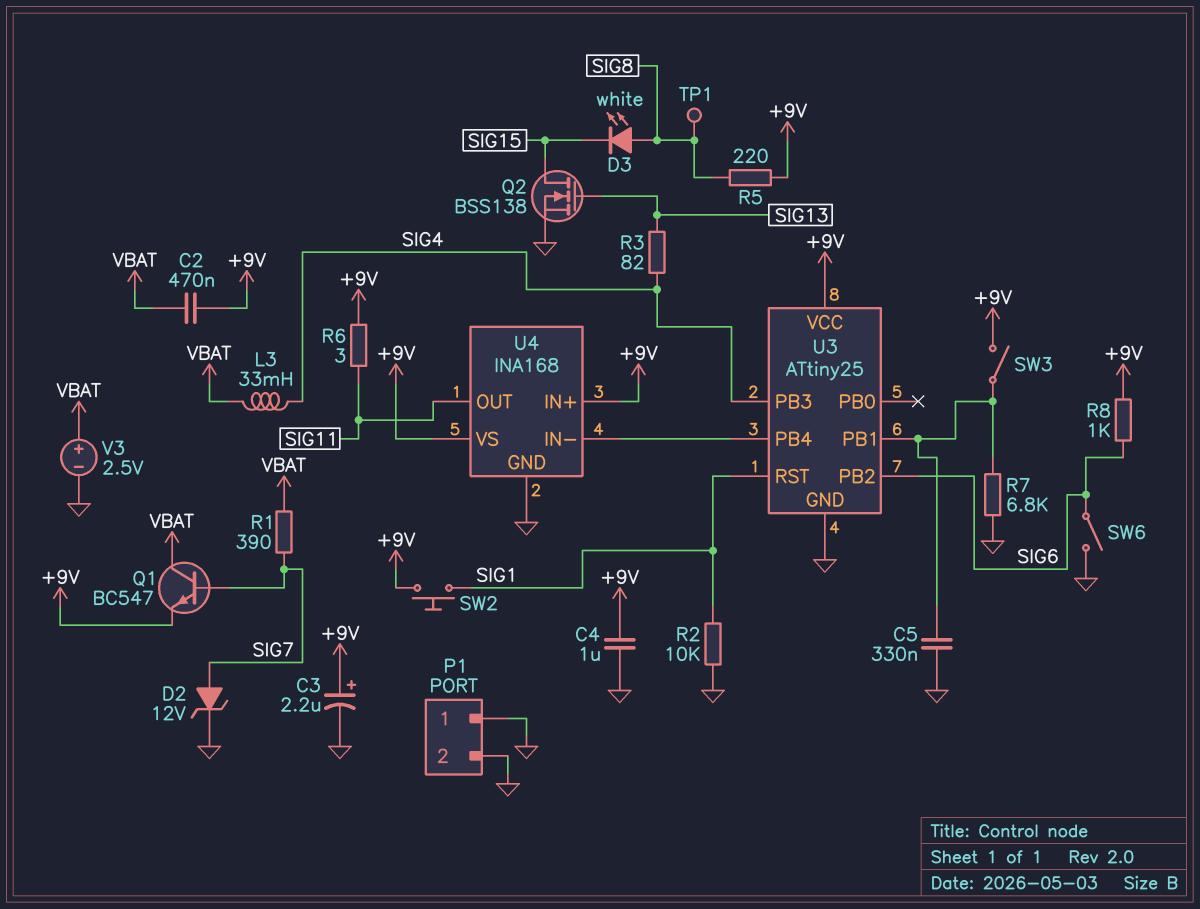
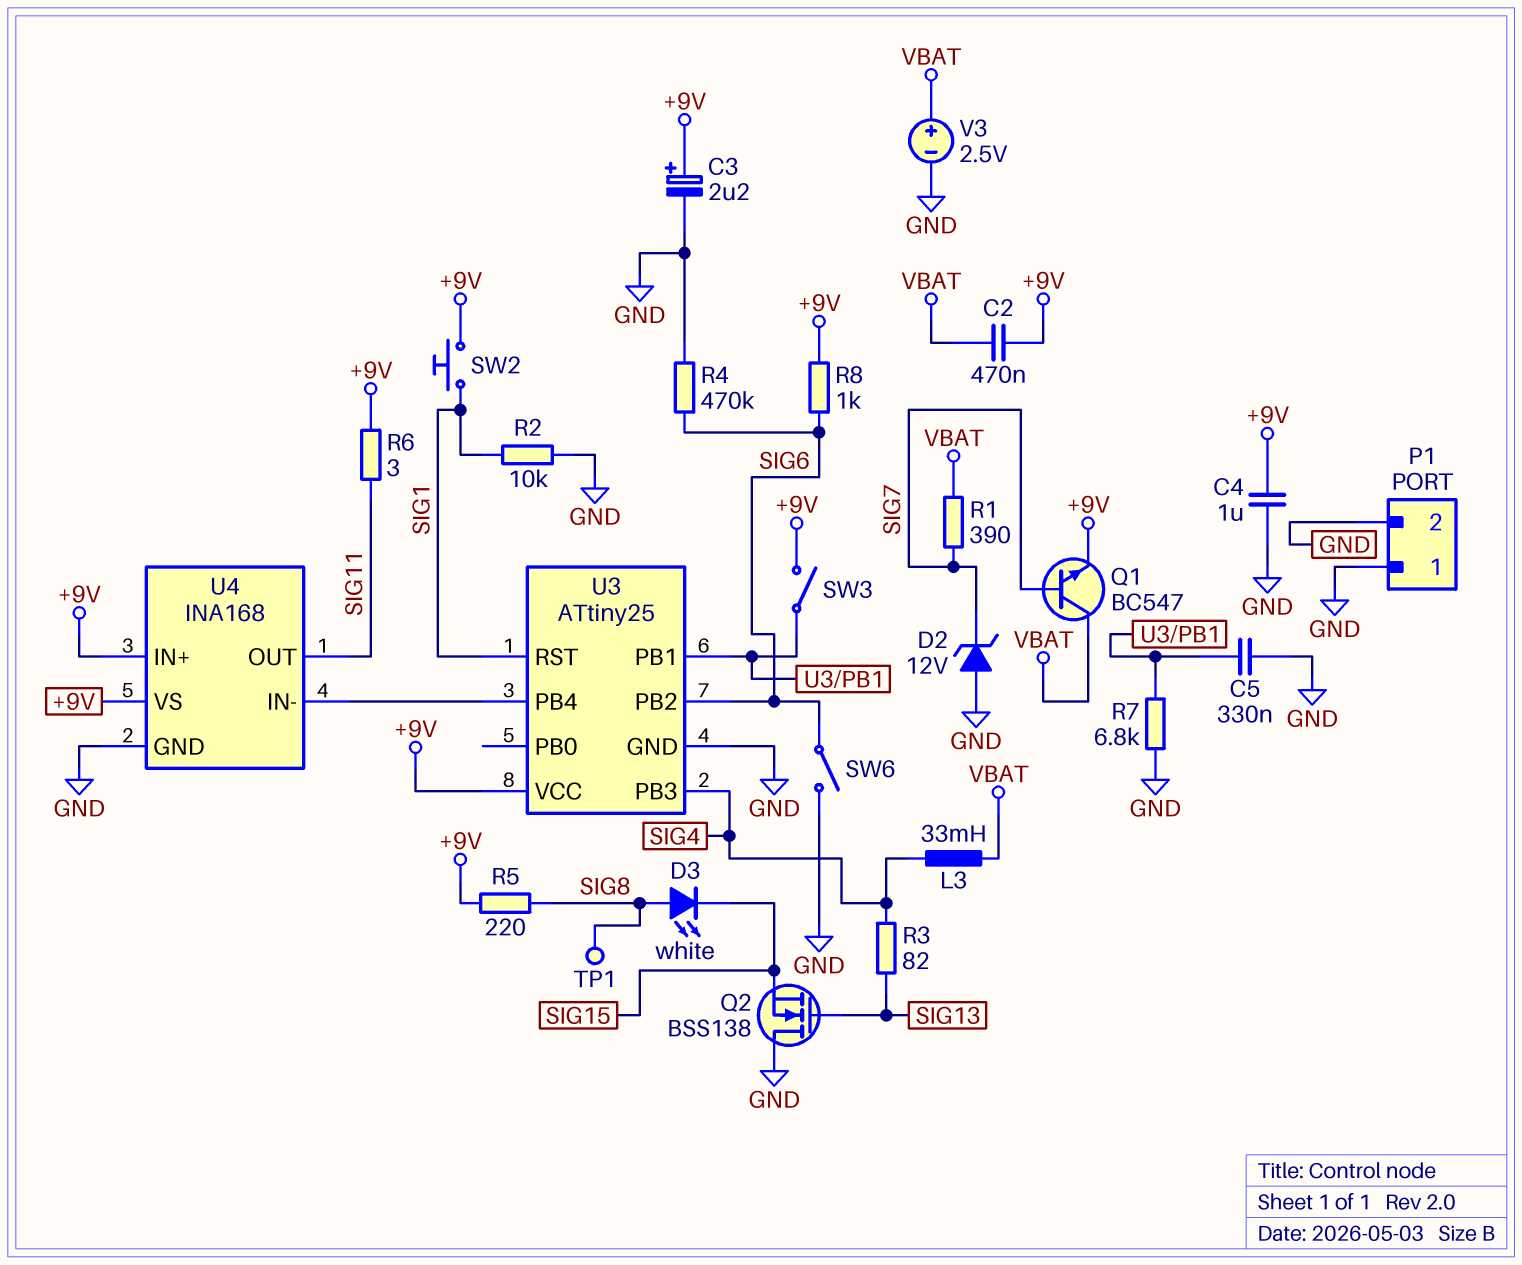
D2: zener 12V (A SIG7, K GND) -> zener 12V (A GND, K SIG7)
Q2: NMOS BSS138 (G SIG13, D SIG15, S GND) -> NMOS BSS138 (G SIG13, D GND, S SIG15)
R4: none -> 470k (GND, SIG6)

